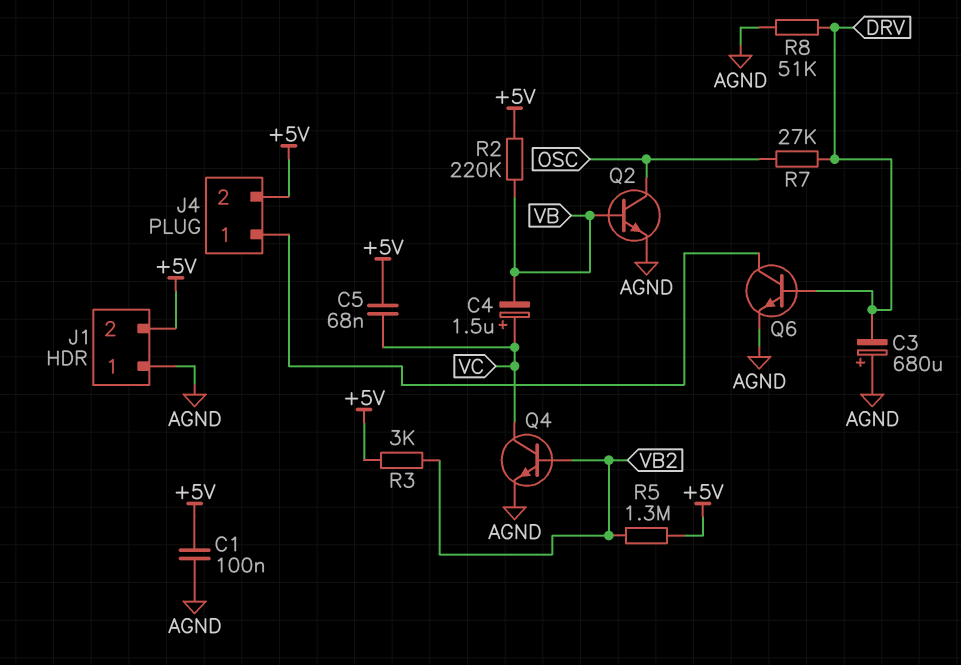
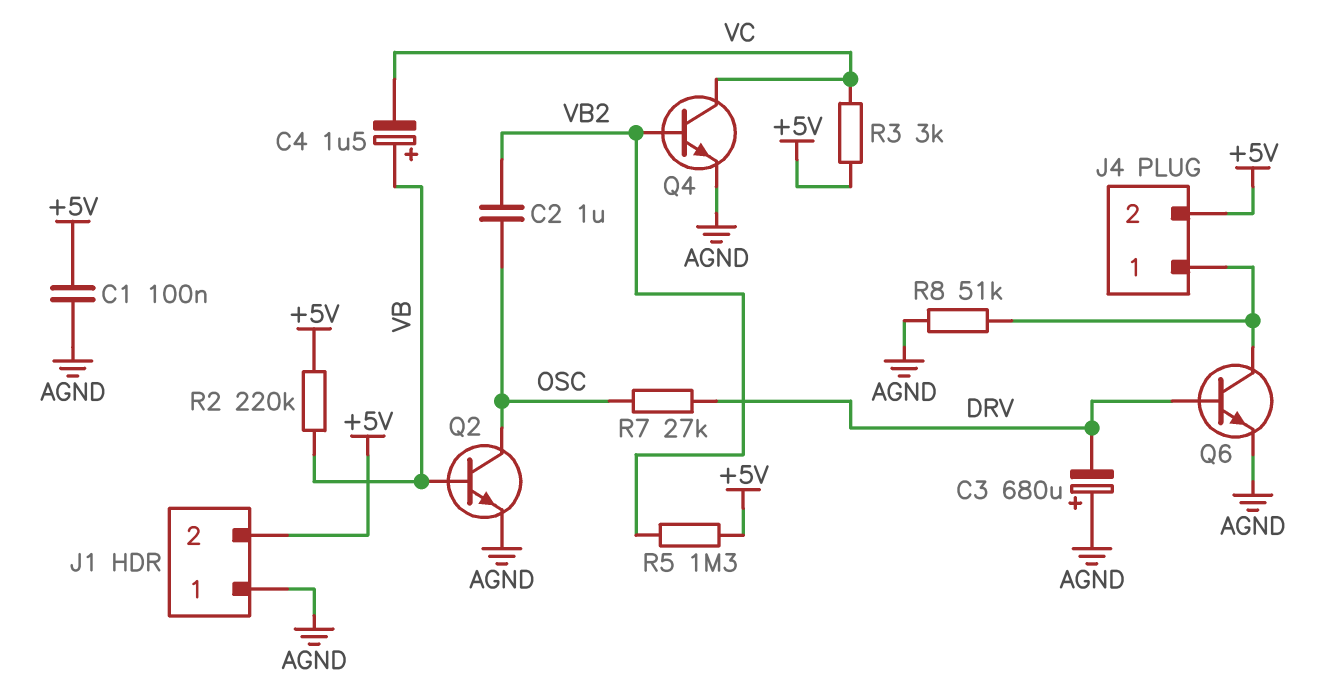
C2: none -> 1uF (OSC, VB2)
C4: 1.5uF (plus VC, minus VB) -> 1.5uF (plus VB, minus VC)
C5: 68nF (+5V, VC) -> none
R3: 3k (+5V, VB2) -> 3k (+5V, VC)
R8: 51k (AGND, DRV) -> 51k (AGND, J4/1)

